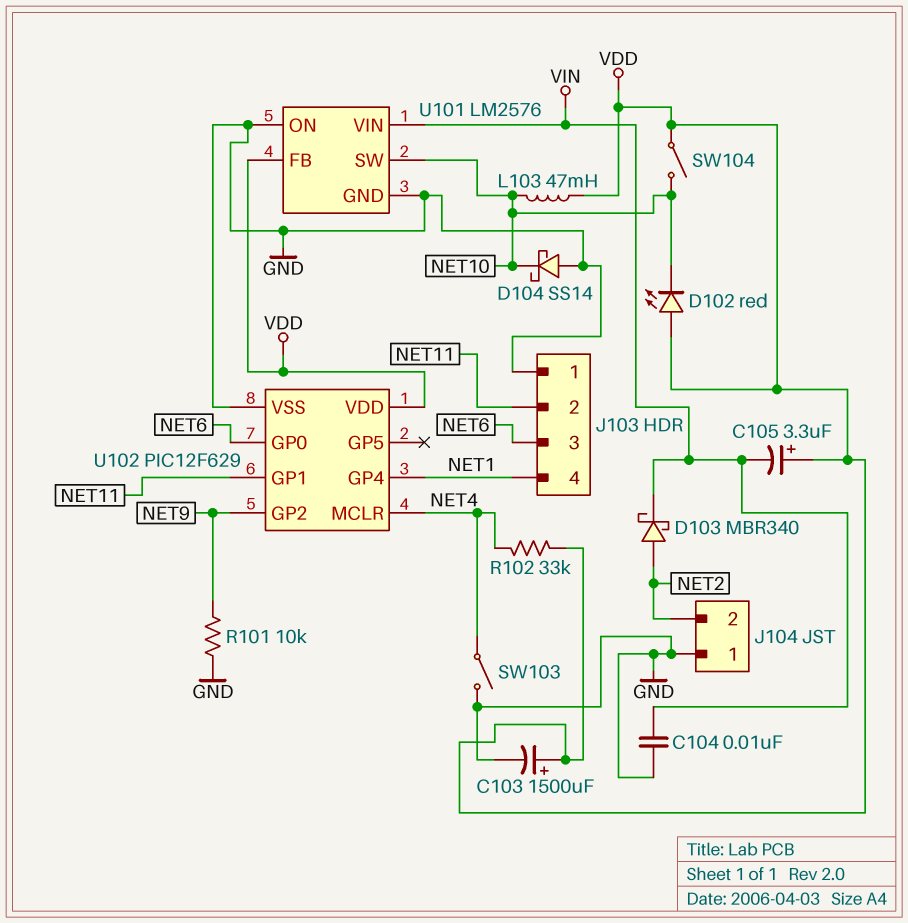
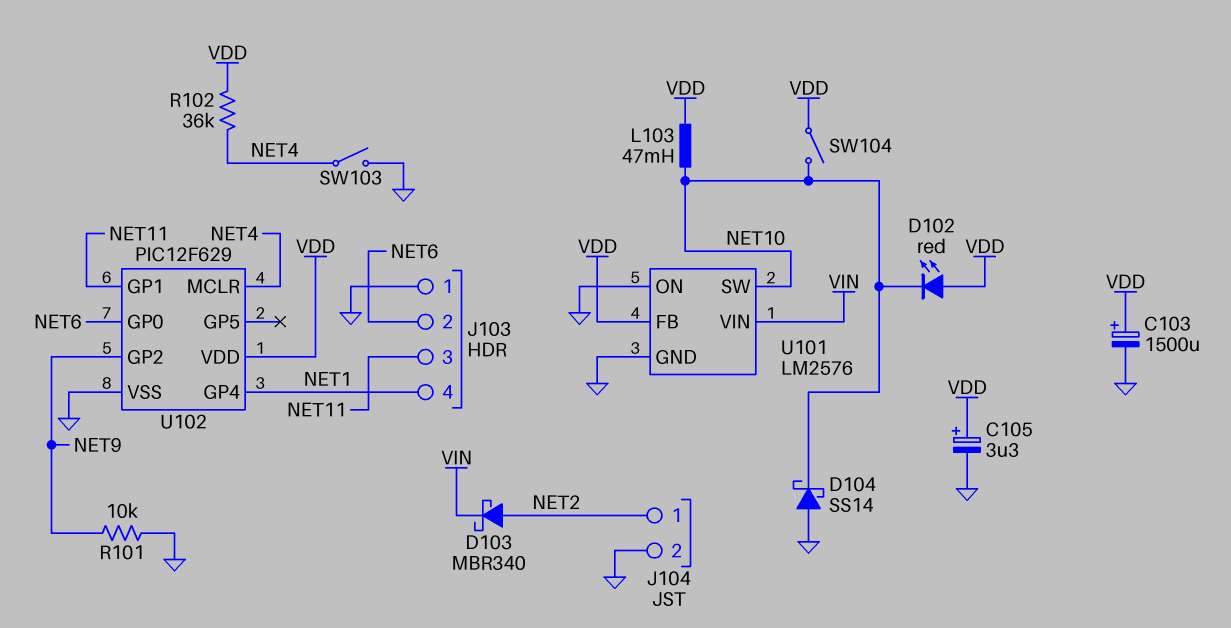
C104: 10nF (GND, VIN) -> none
C105: 3.3uF (plus VDD, minus VIN) -> 3.3uF (plus VDD, minus GND)
J103 pin 2: NET11 -> NET6
J103 pin 3: NET6 -> NET11
J104 pin 1: GND -> NET2
J104 pin 2: NET2 -> GND
R102: 33k (NET4, VDD) -> 36k (NET4, VDD)

